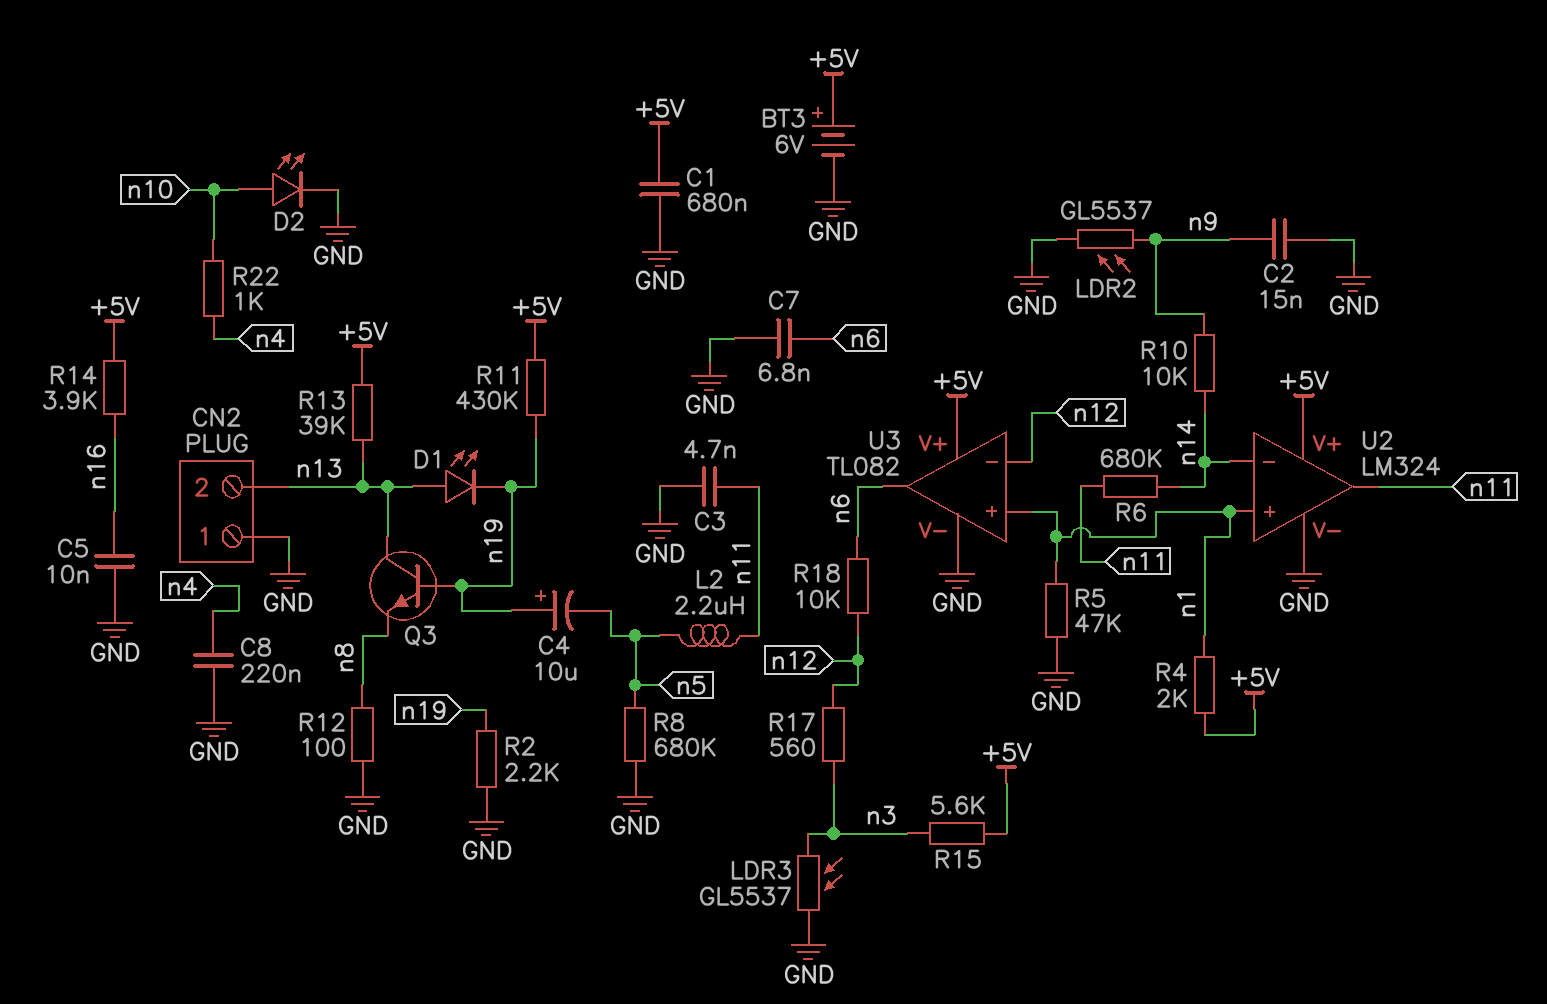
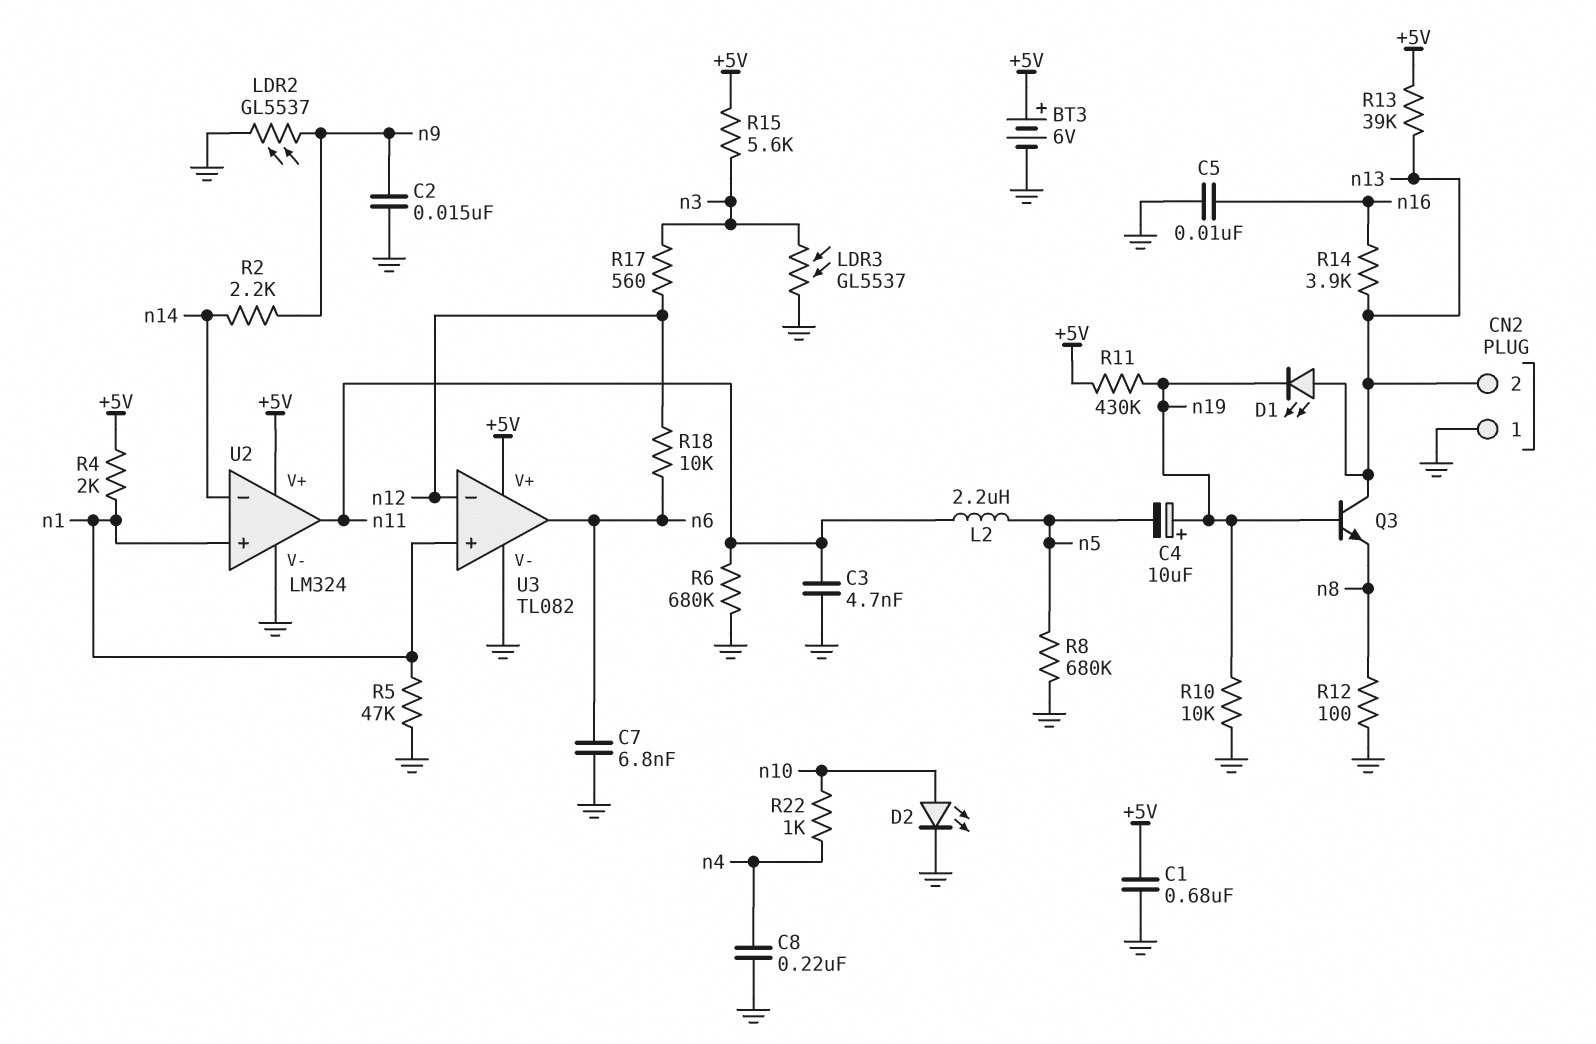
R2: 2.2k (GND, n19) -> 2.2k (n9, n14)
R6: 680k (n11, n14) -> 680k (GND, n11)
R10: 10k (n9, n14) -> 10k (GND, n19)
R14: 3.9k (+5V, n16) -> 3.9k (n13, n16)

